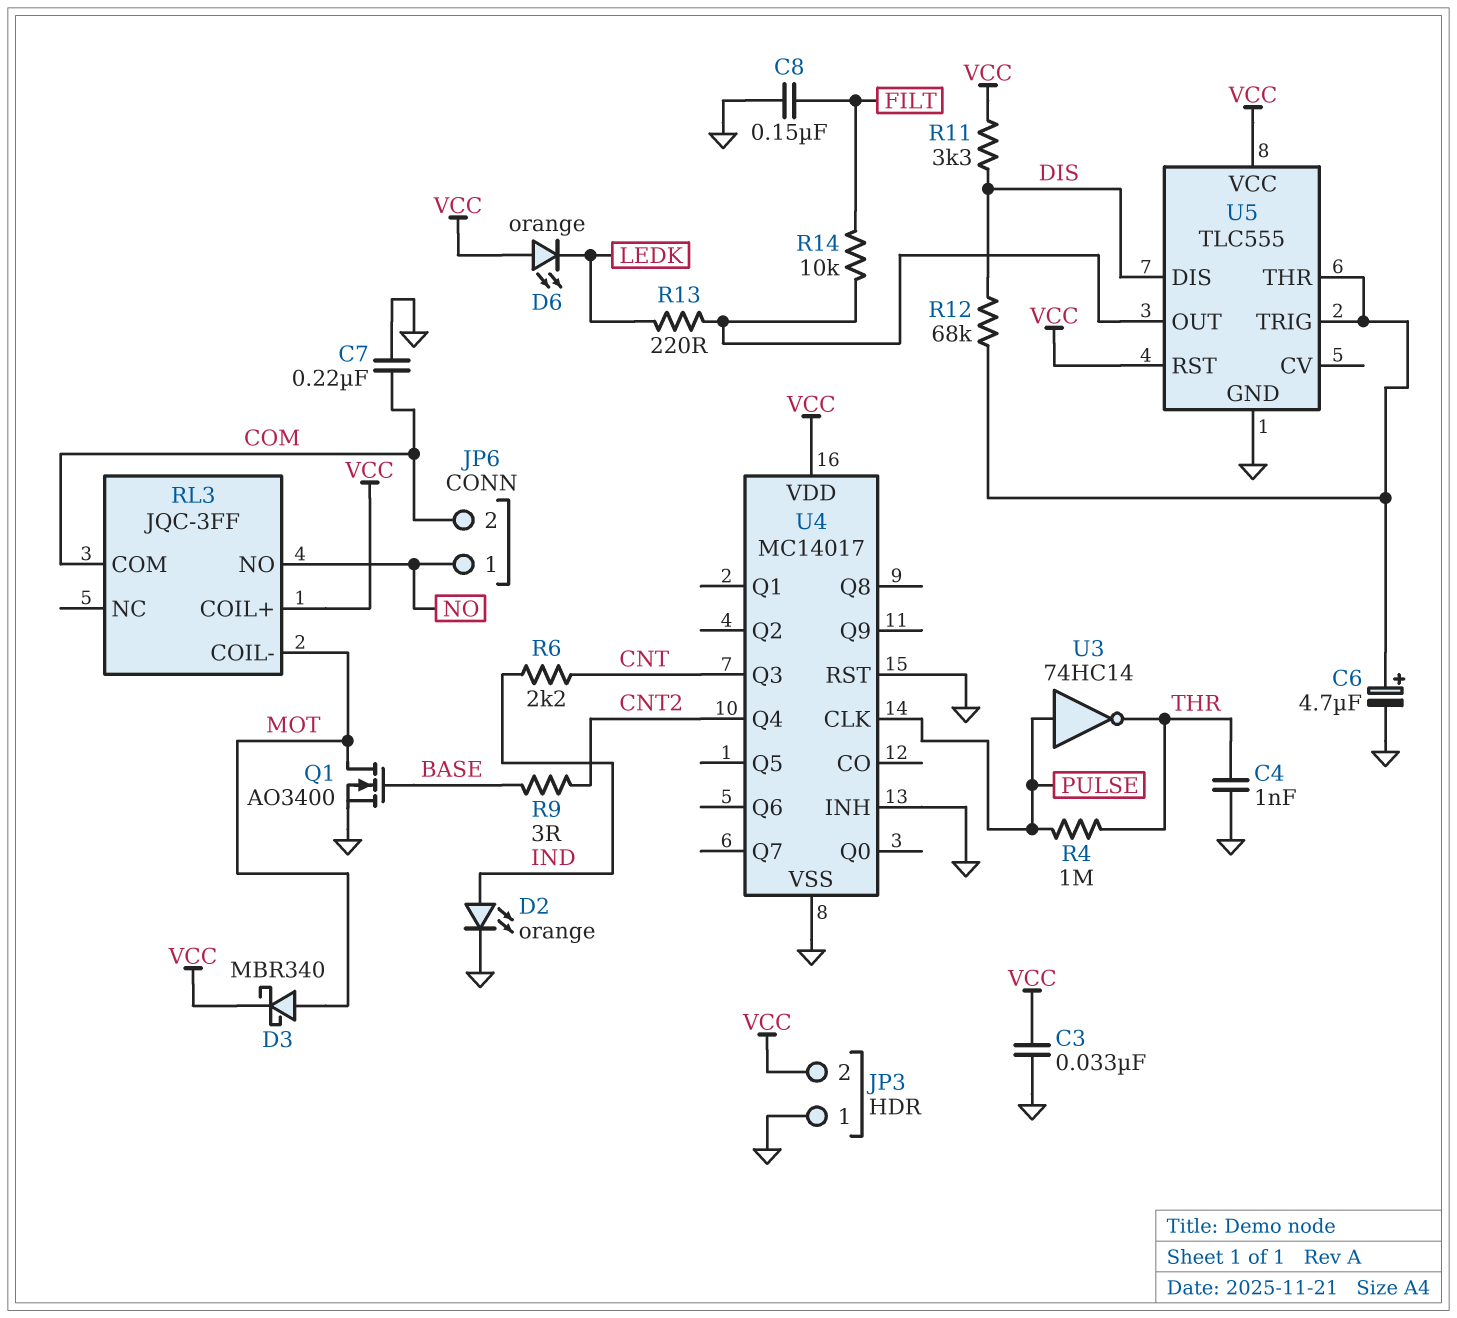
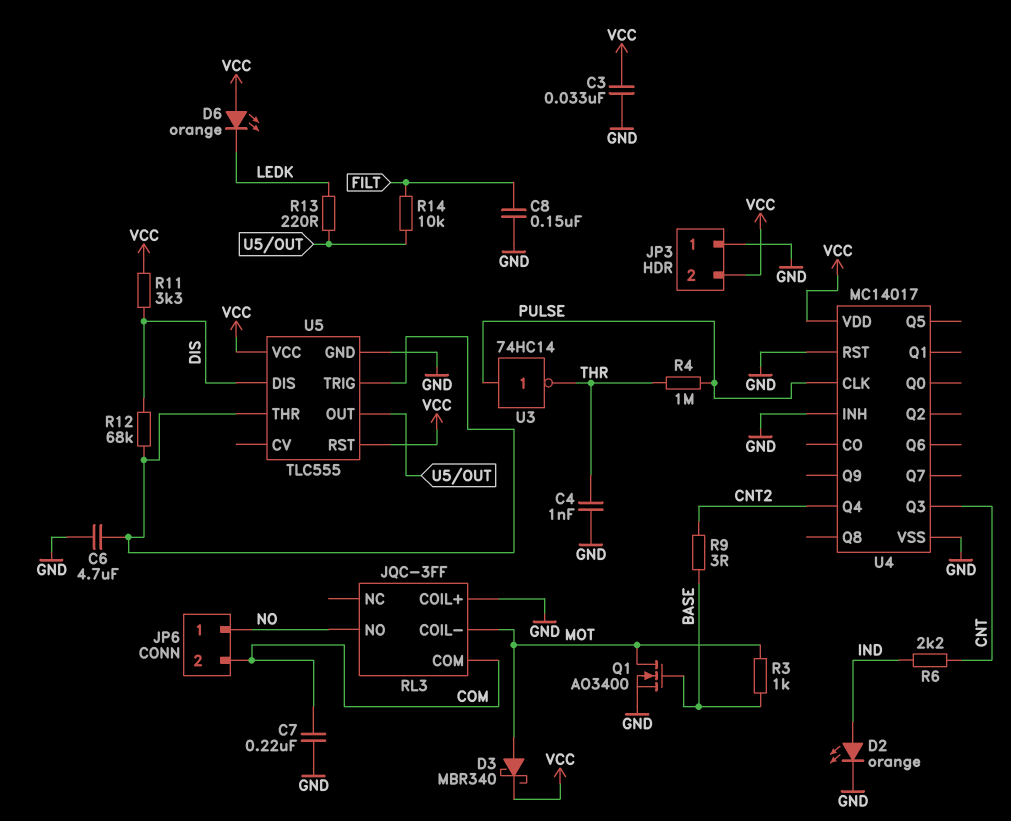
C6: 4.7uF (plus U5/THR, minus GND) -> 4.7uF (GND, U5/THR)
R3: none -> 1k (BASE, MOT)
RL3 pin COIL+: VCC -> GND

